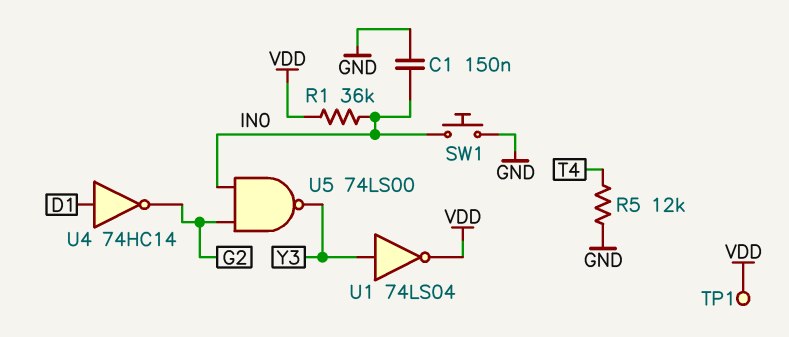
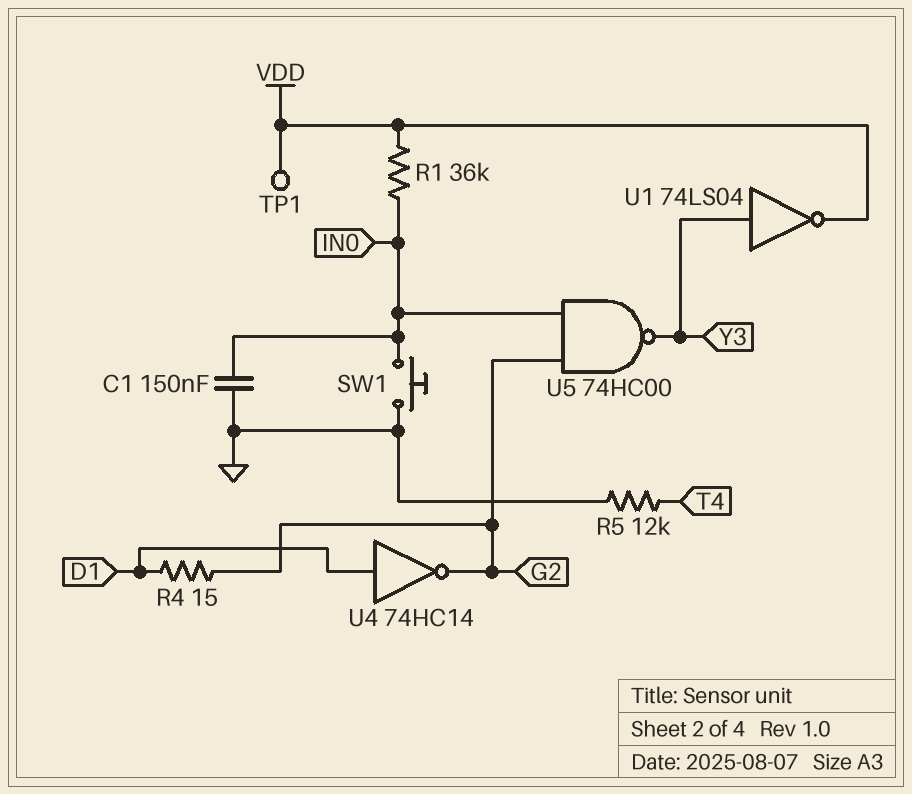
R4: none -> 15 (D1, G2)
U5: NAND 74LS00 (in G2, in IN0, out Y3) -> NAND 74HC00 (in G2, in IN0, out Y3)

